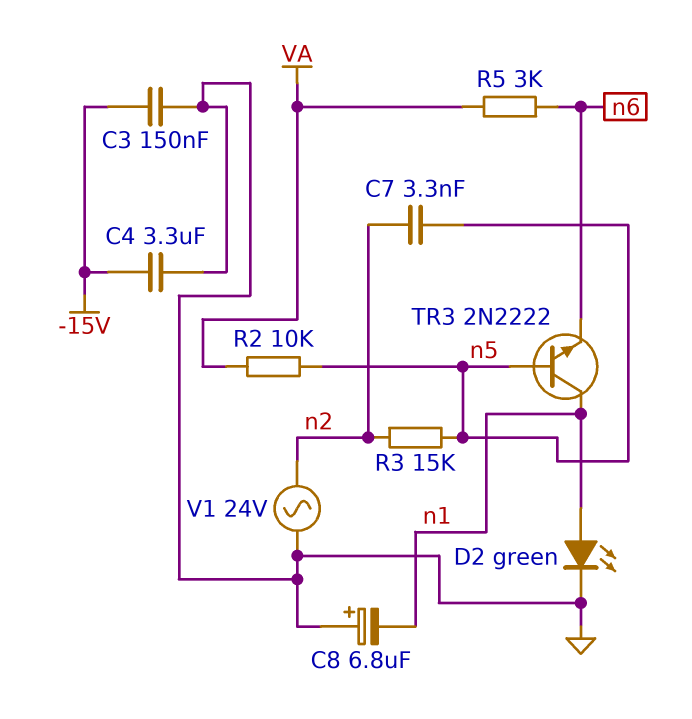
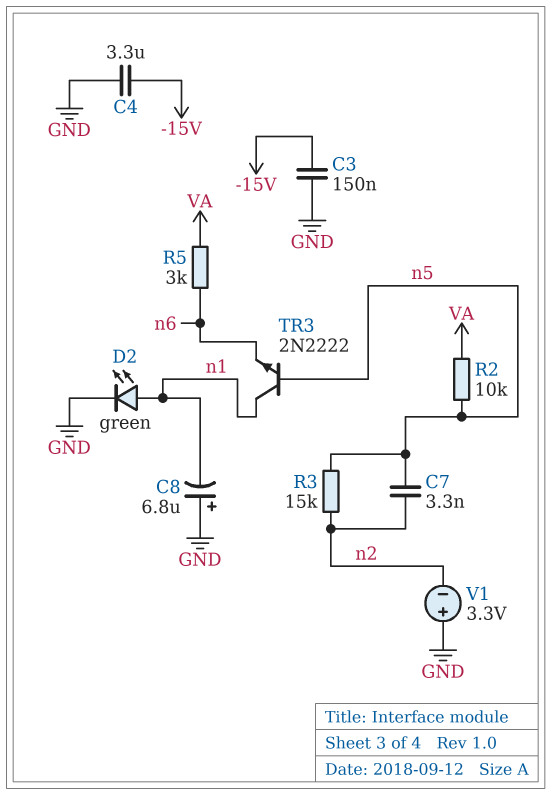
V1: AC 24V (GND, n2) -> 3.3V (plus GND, minus n2)

